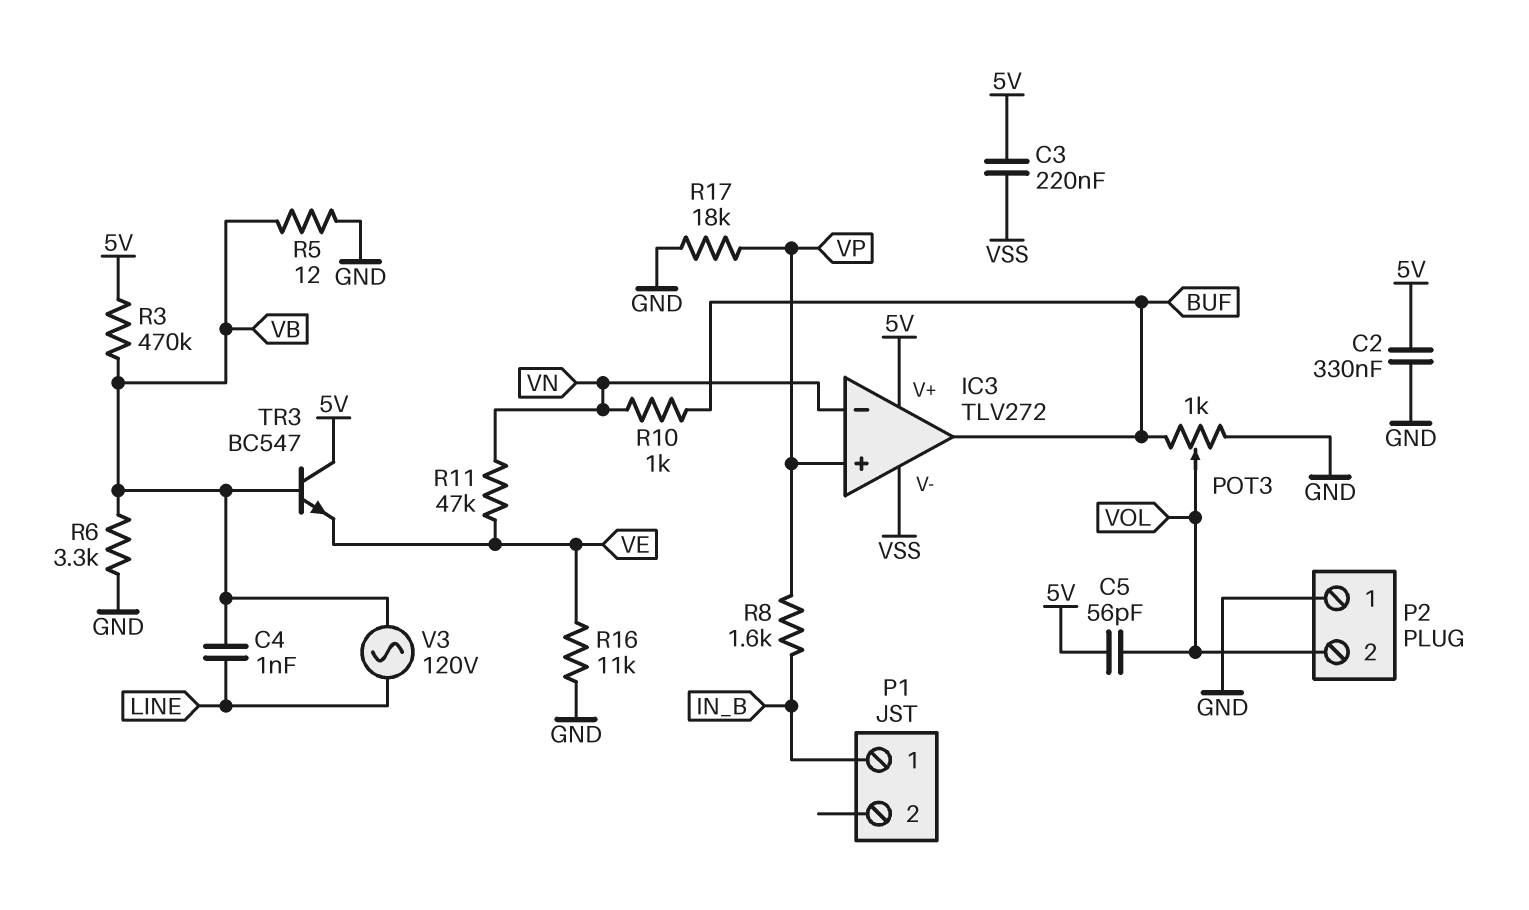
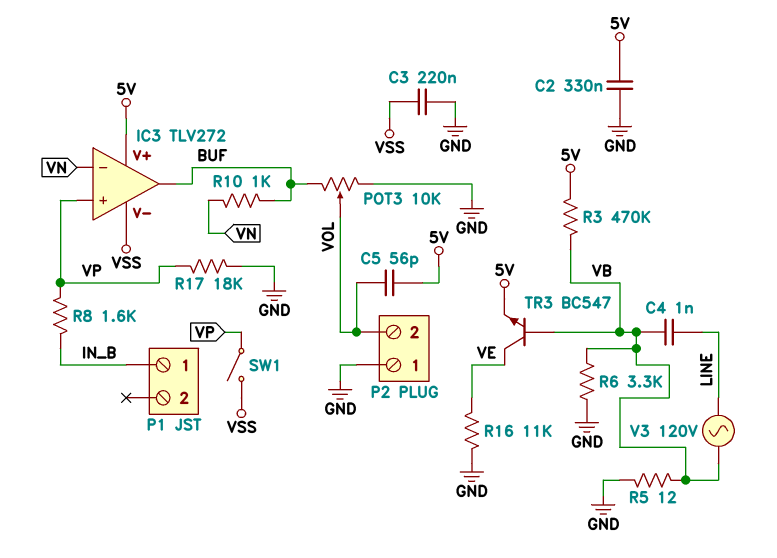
C3: 220nF (5V, VSS) -> 220nF (GND, VSS)
POT3: 1k (BUF, GND, wiper VOL) -> 10k (BUF, GND, wiper VOL)
R11: 47k (VE, VN) -> none
SW1: none -> switch (VP, VSS)
TR3: NPN BC547 (B VB, C 5V, E VE) -> NPN BC547 (B VB, C VE, E 5V)

